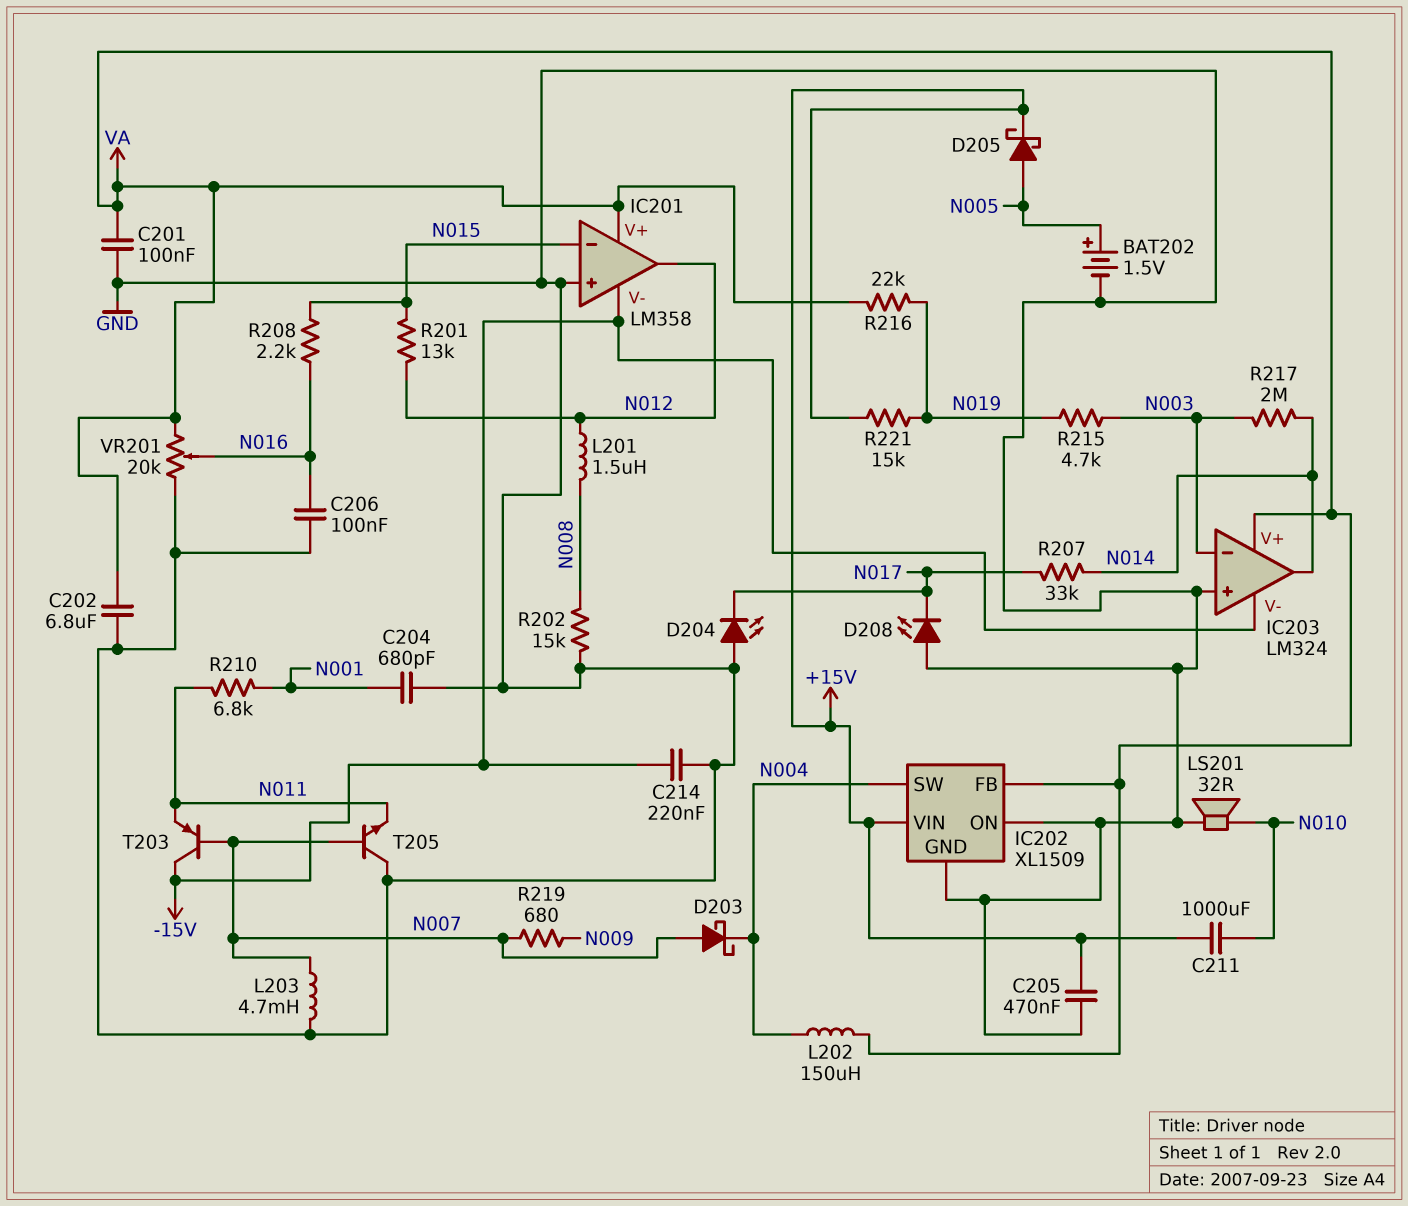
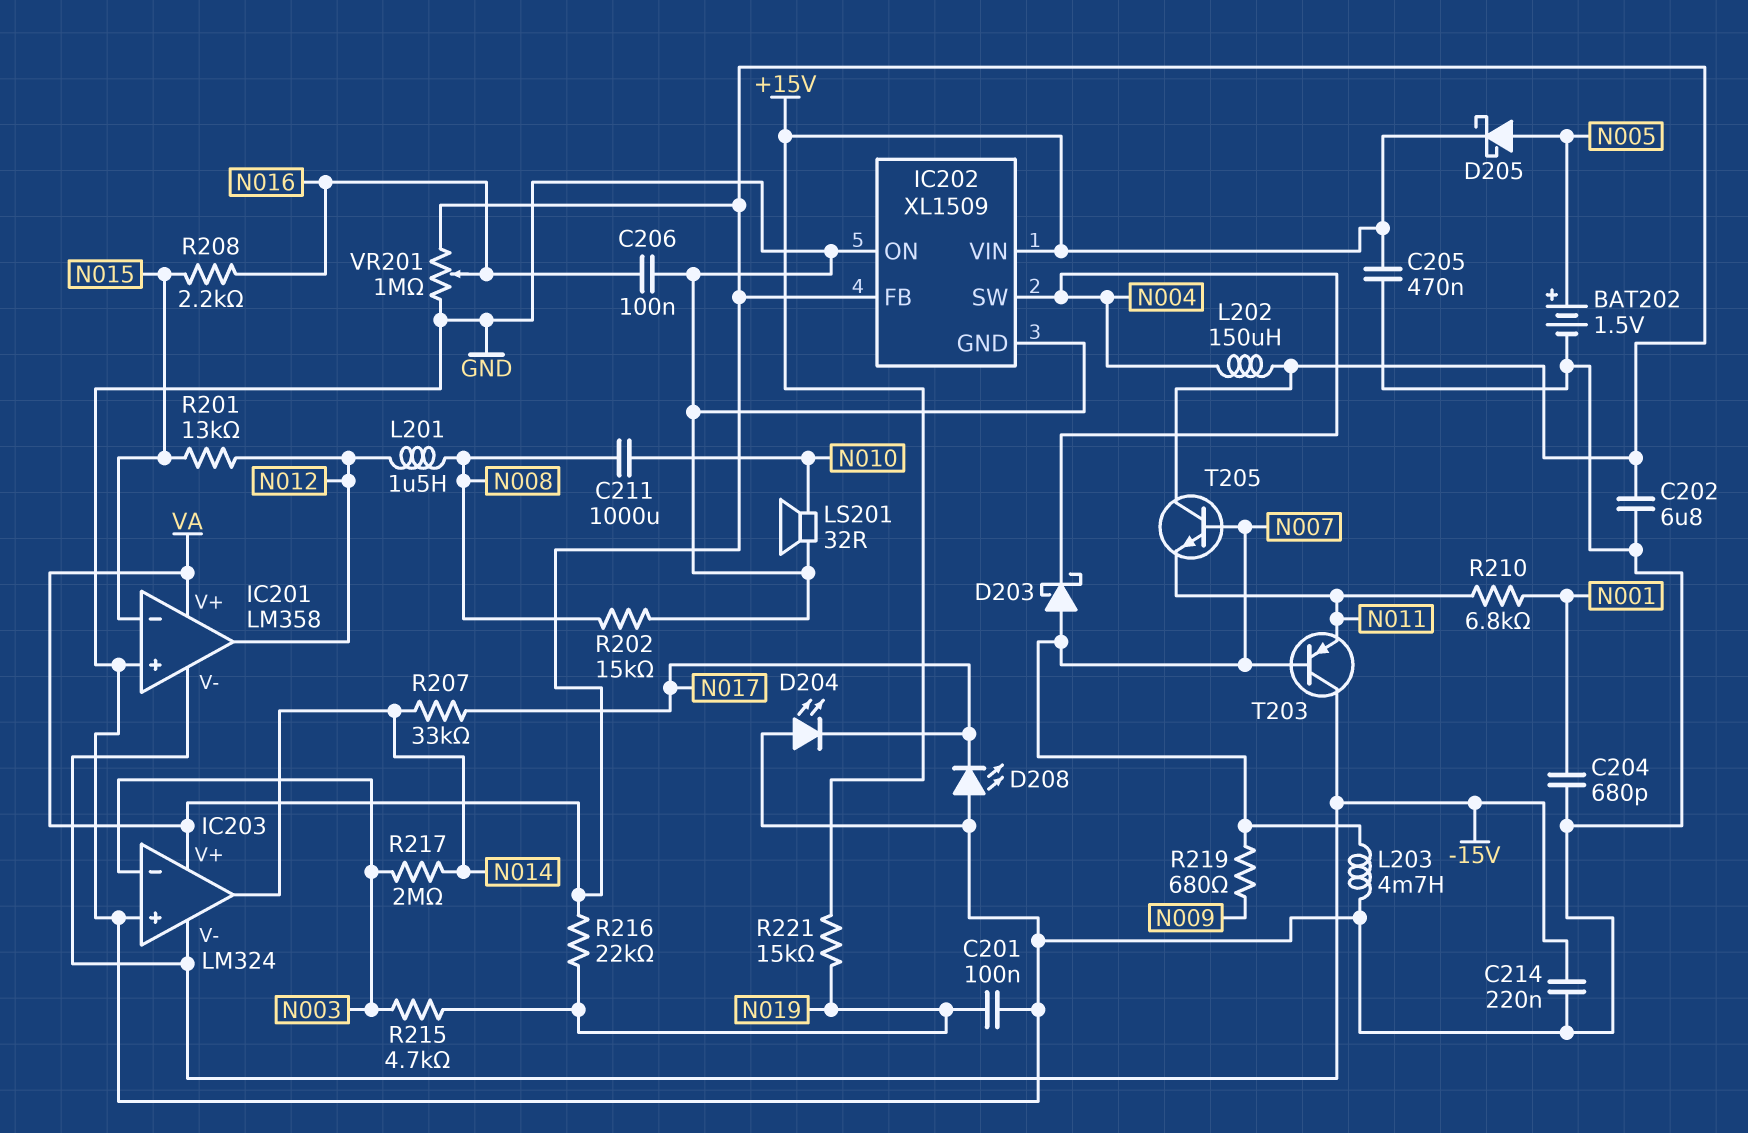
C201: 100nF (GND, VA) -> 100nF (GND, N019)
C211: 1000uF (+15V, N010) -> 1000uF (N008, N010)
T205: NPN (B N007, C GND, E N011) -> NPN (B N007, C VA, E N011)
VR201: 20k (GND, VA, wiper N016) -> 1M (GND, VA, wiper N016)

